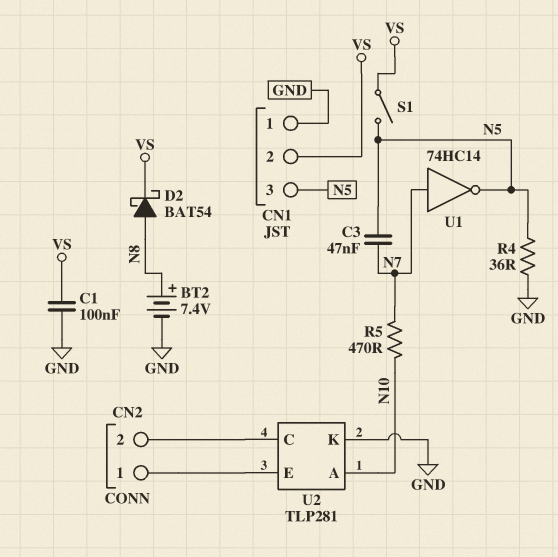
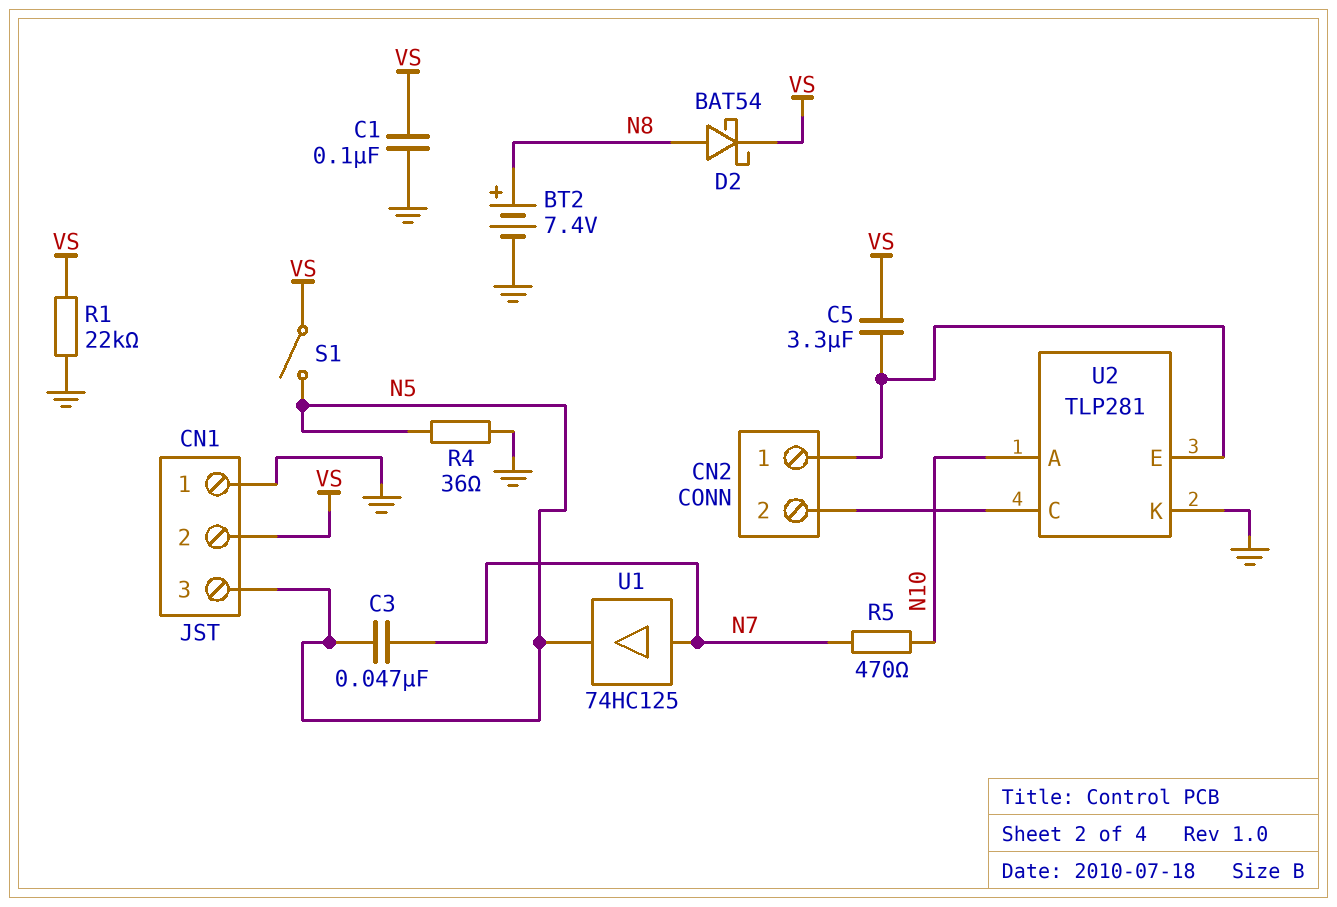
C5: none -> 3.3uF (CN2/1, VS)
R1: none -> 22k (GND, VS)
U1: NOT 74HC14 (in N7, out N5) -> buffer 74HC125 (in N7, out N5)

